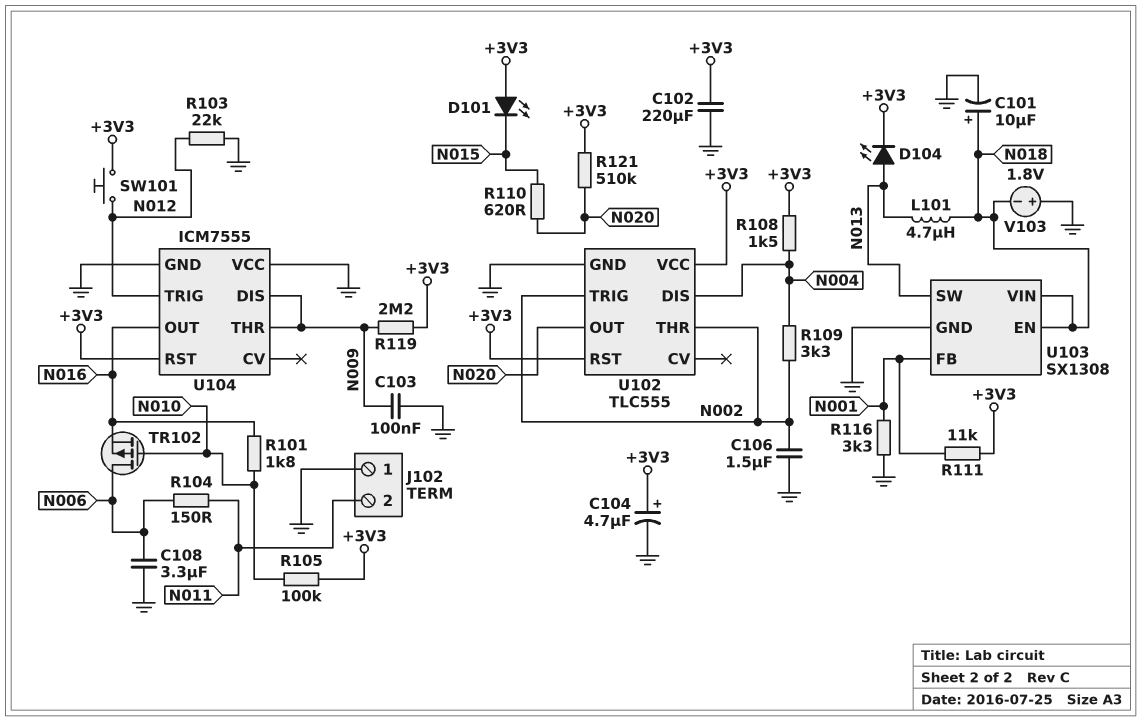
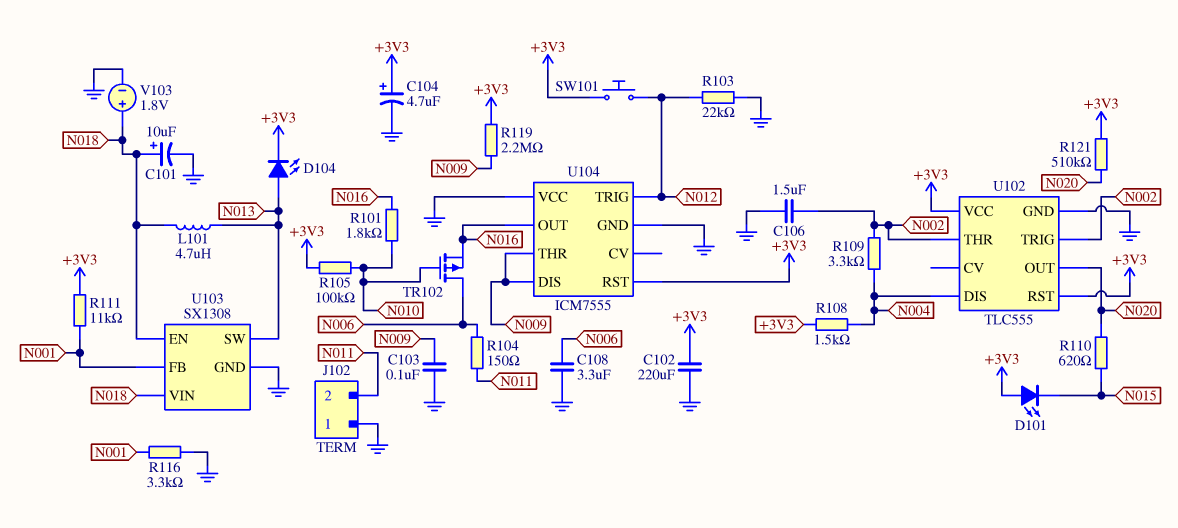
V103: 1.8V (plus GND, minus N018) -> 1.8V (plus N018, minus GND)

